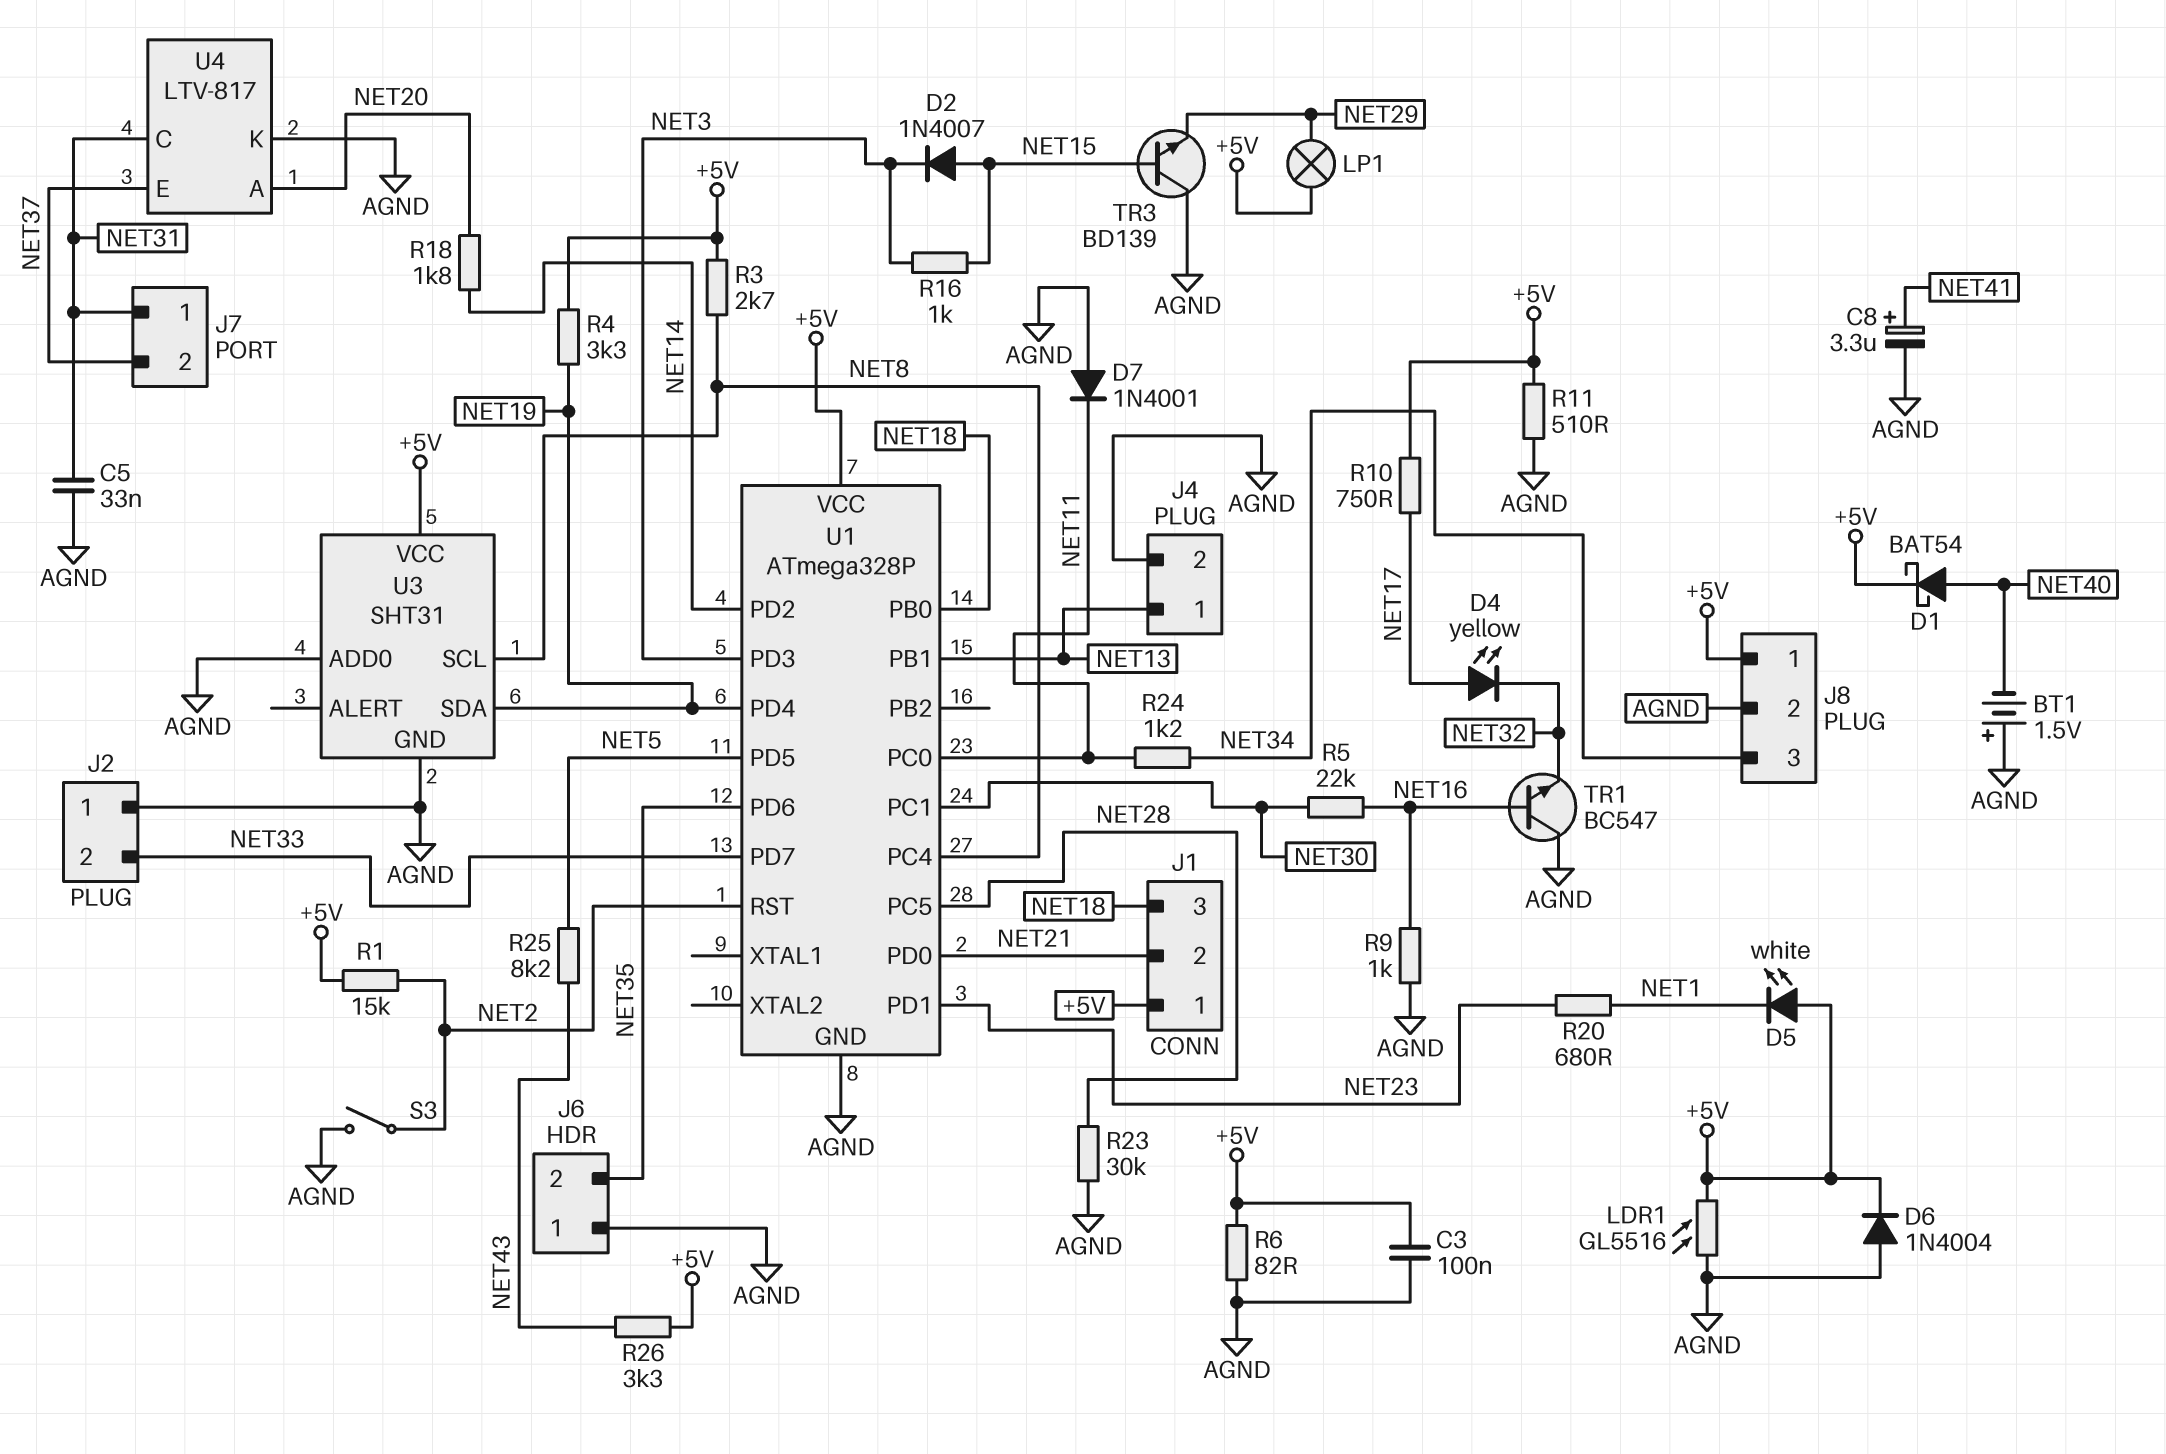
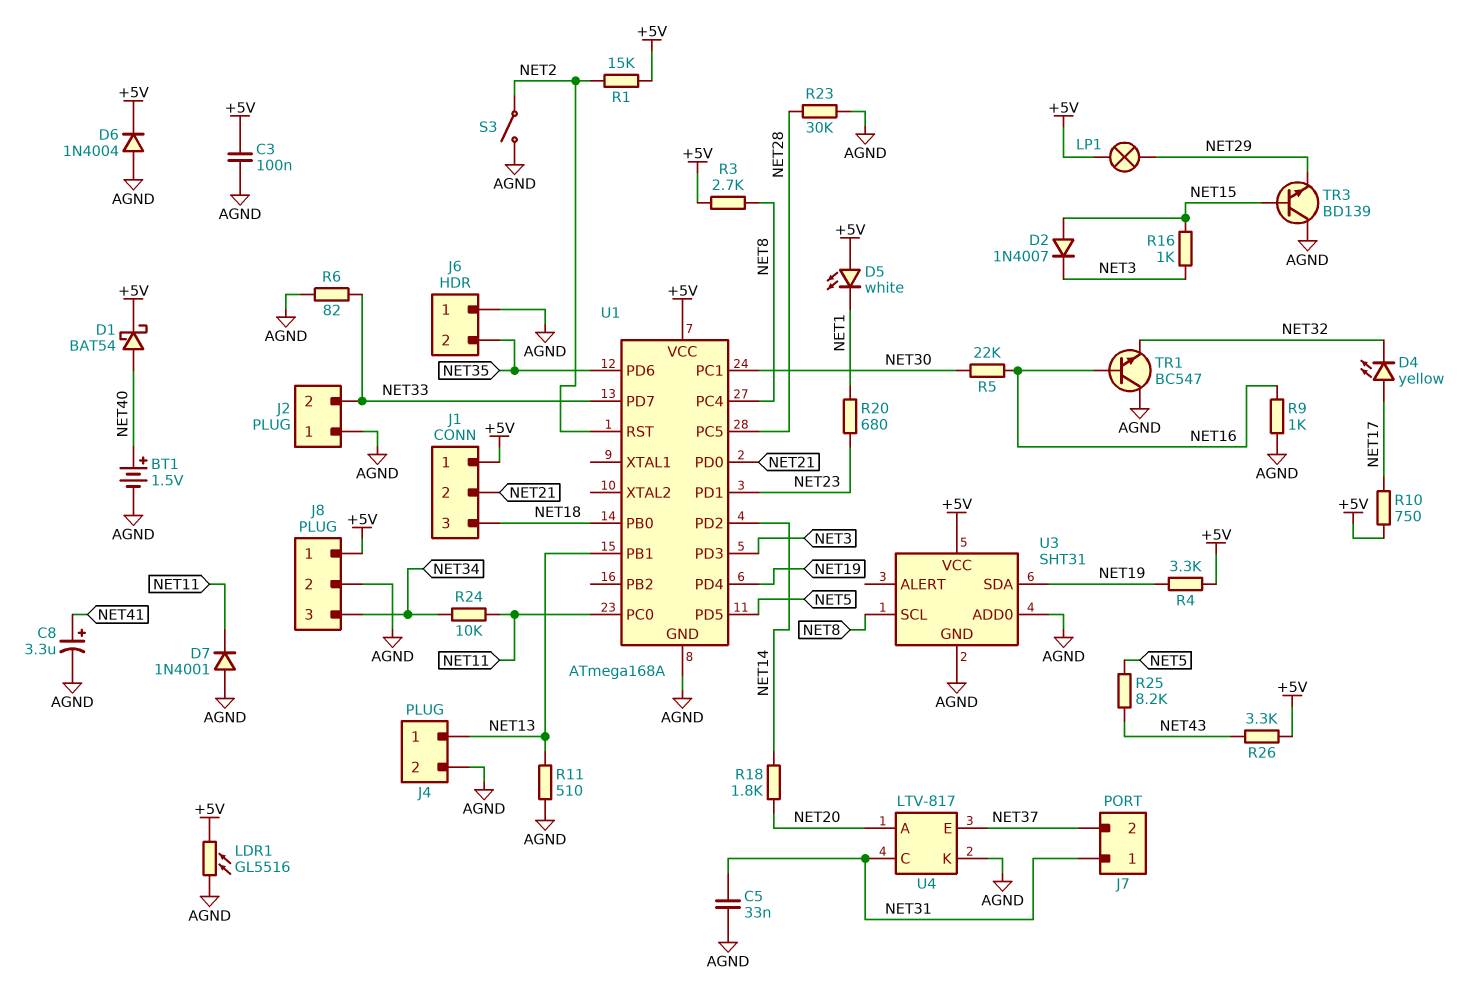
BT1: 1.5V (plus AGND, minus NET40) -> 1.5V (plus NET40, minus AGND)
R6: 82 (+5V, AGND) -> 82 (AGND, NET33)
R11: 510 (+5V, AGND) -> 510 (AGND, NET13)
R24: 1.2k (NET11, NET34) -> 10k (NET11, NET34)
U1: ATmega328P -> ATmega168A

